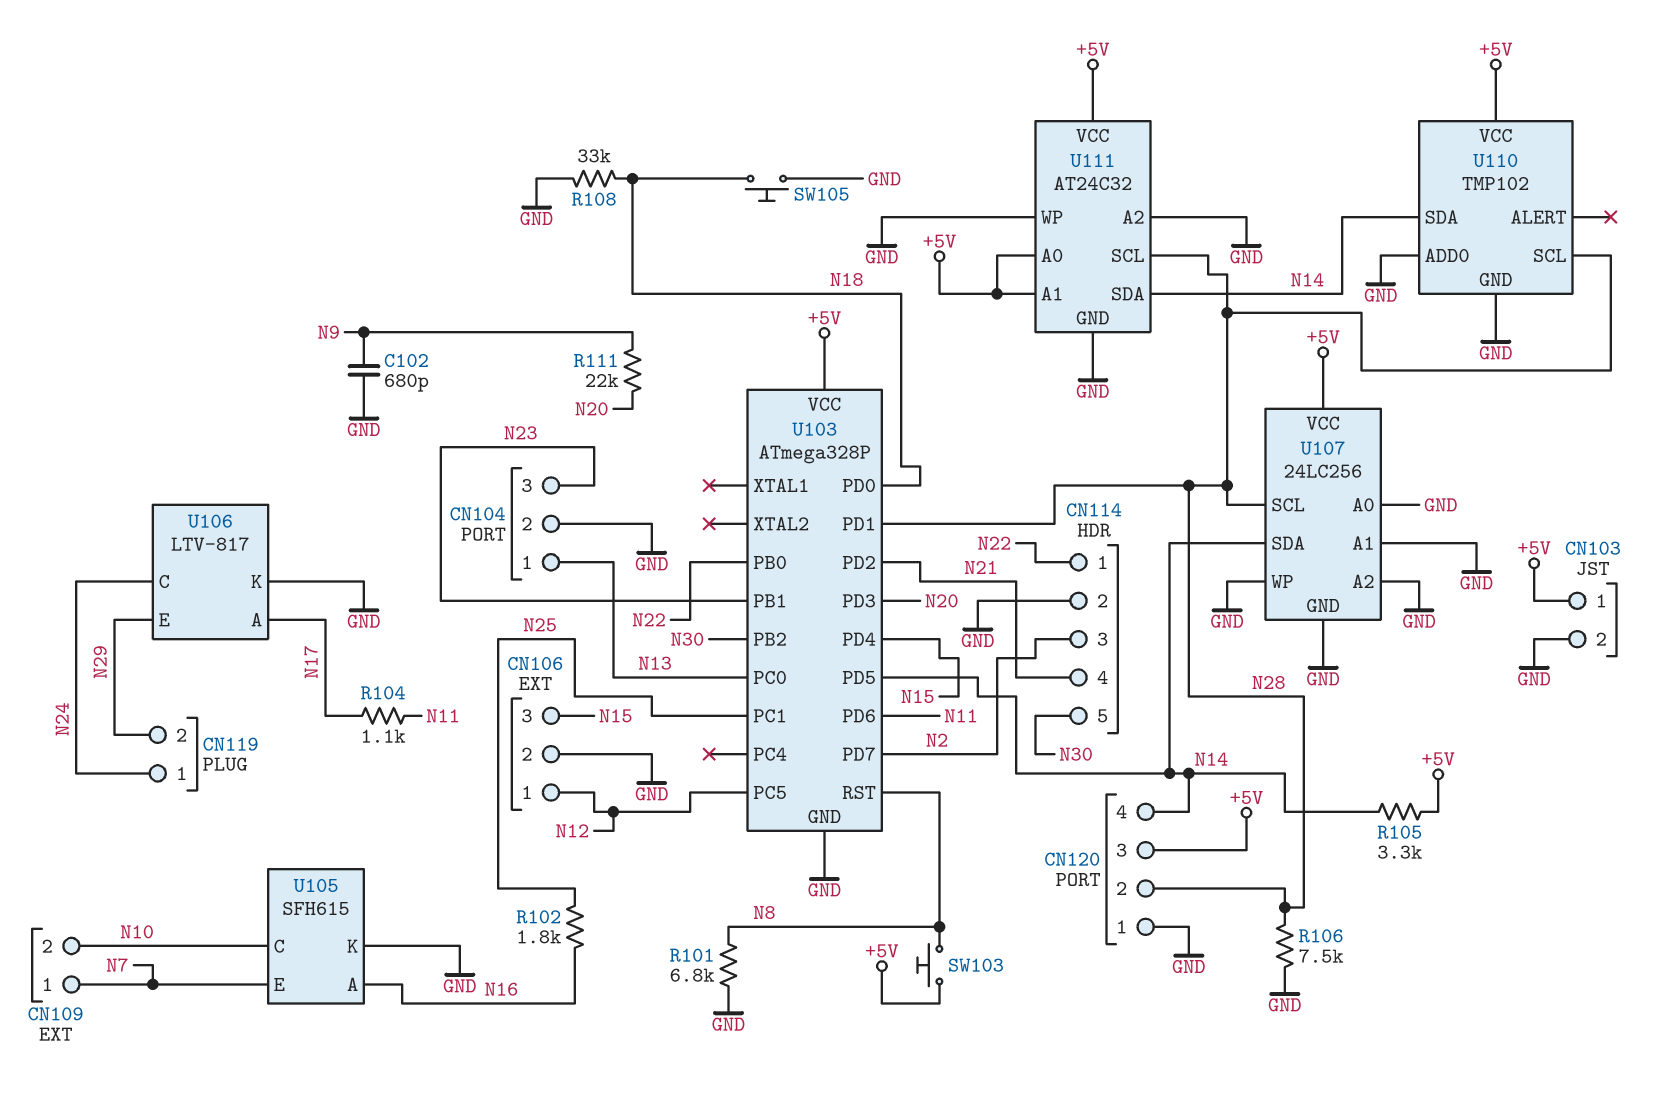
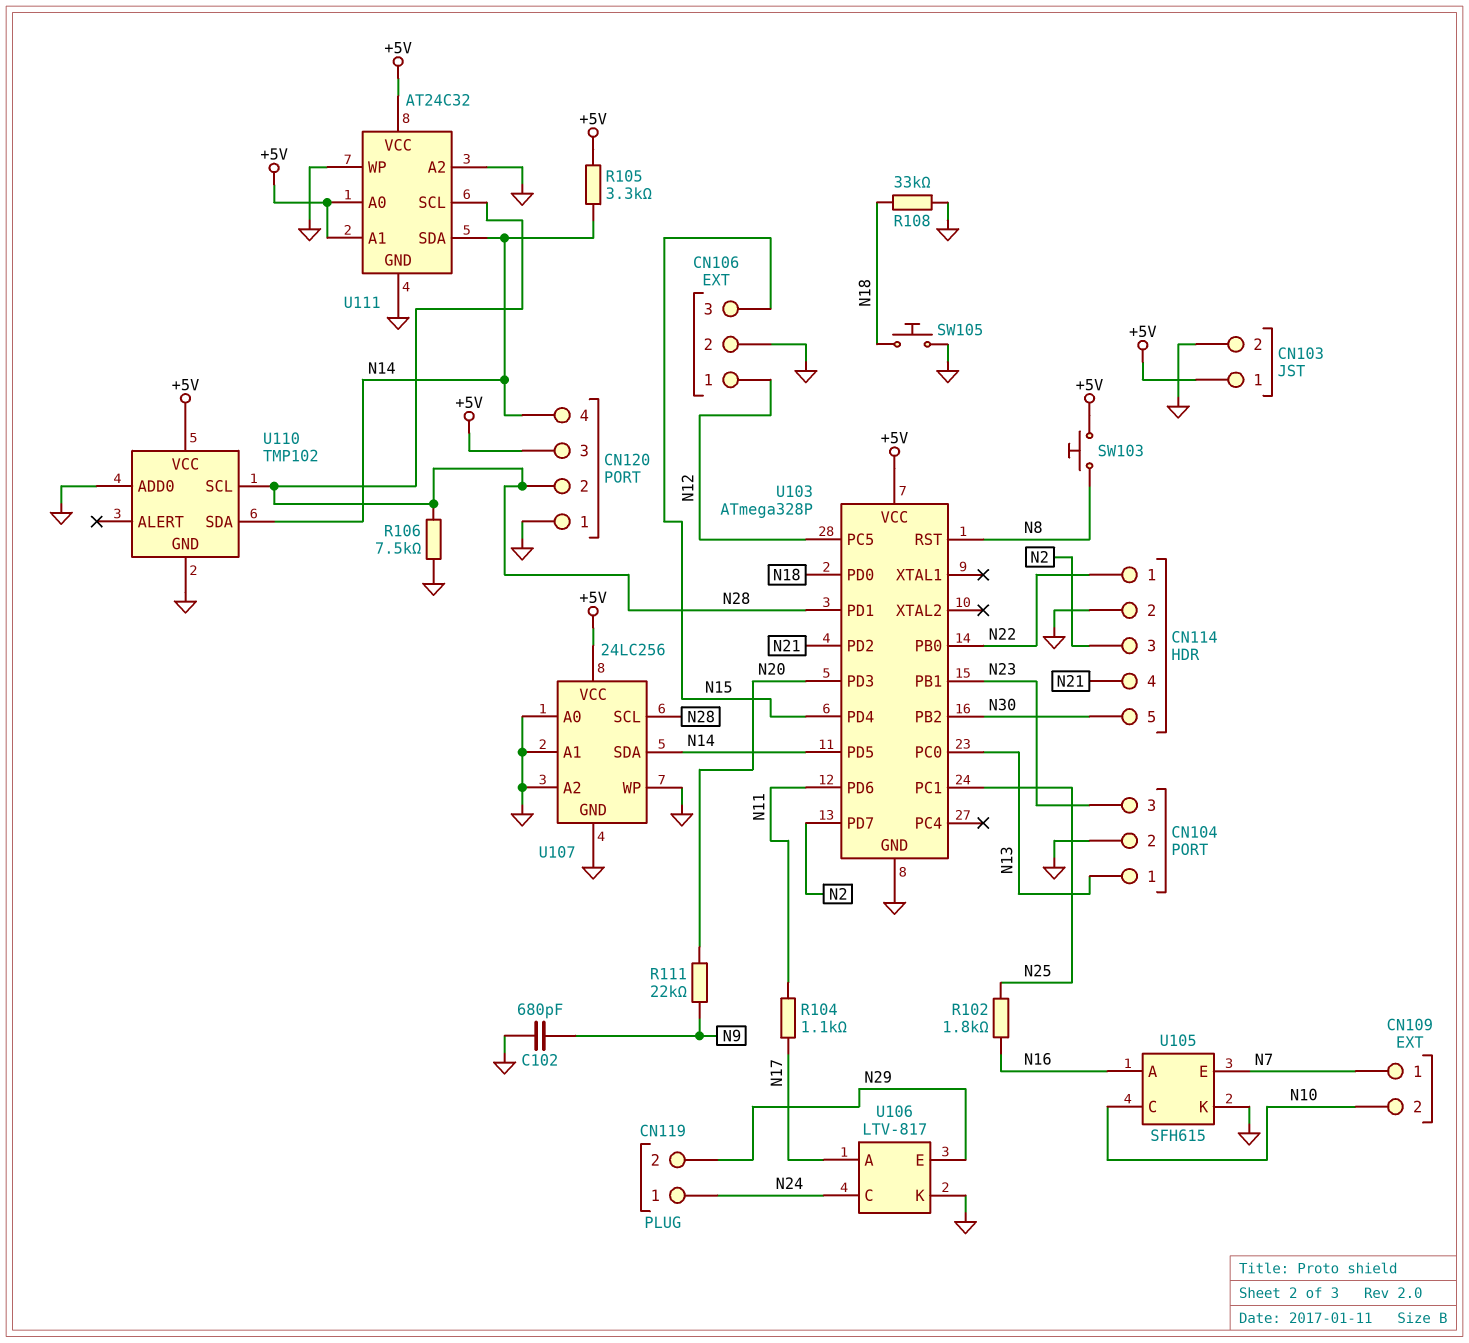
R101: 6.8k (GND, N8) -> none

